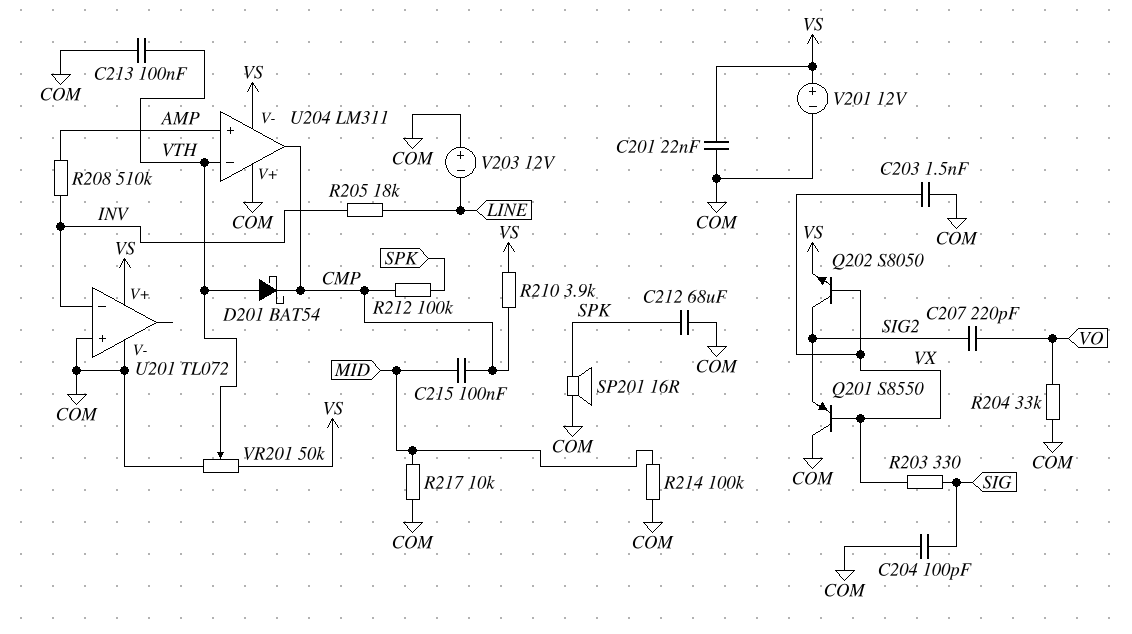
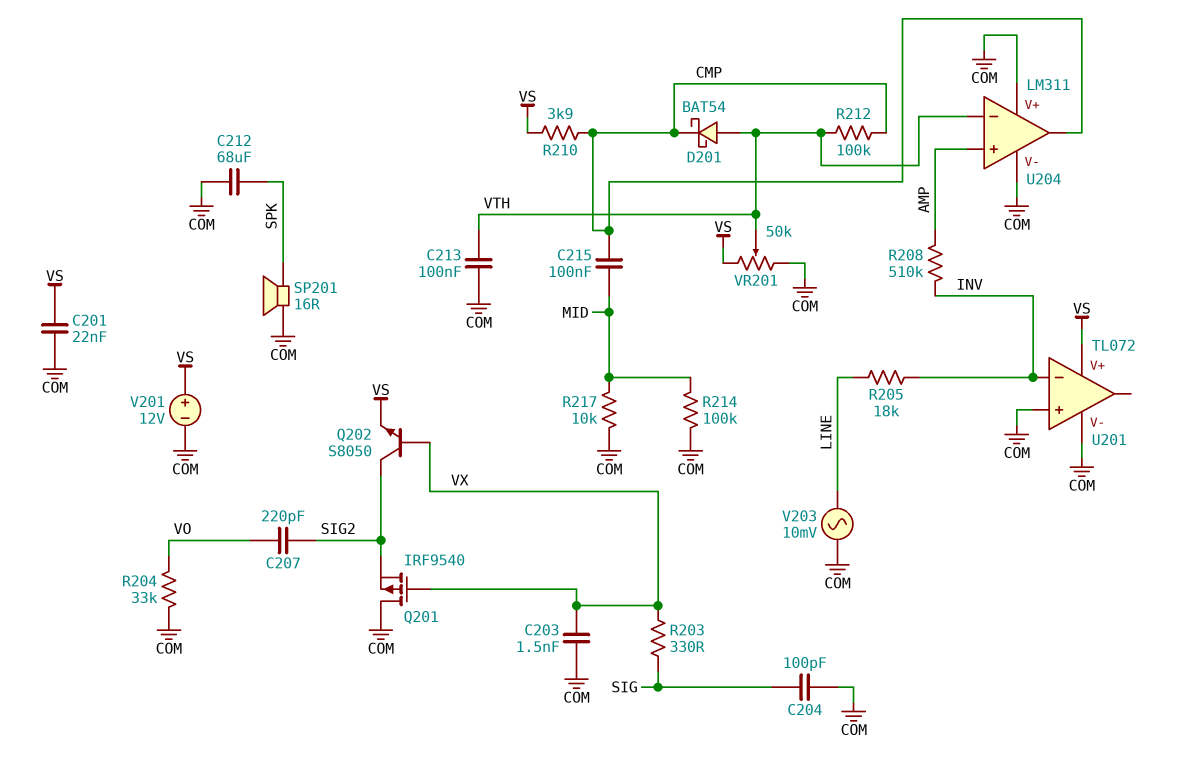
Q201: PNP S8550 (B VX, C COM, E SIG2) -> PMOS IRF9540 (G VX, D COM, S SIG2)
R212: 100k (CMP, SPK) -> 100k (CMP, VTH)
U204 pin V-: VS -> COM
V203: 12V (plus COM, minus LINE) -> AC 10mV (COM, LINE)

